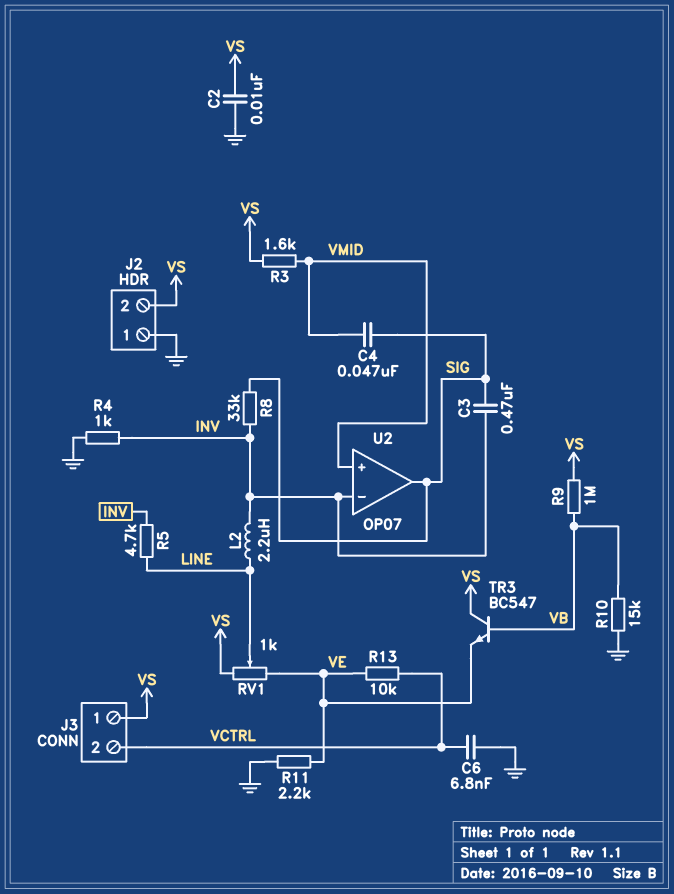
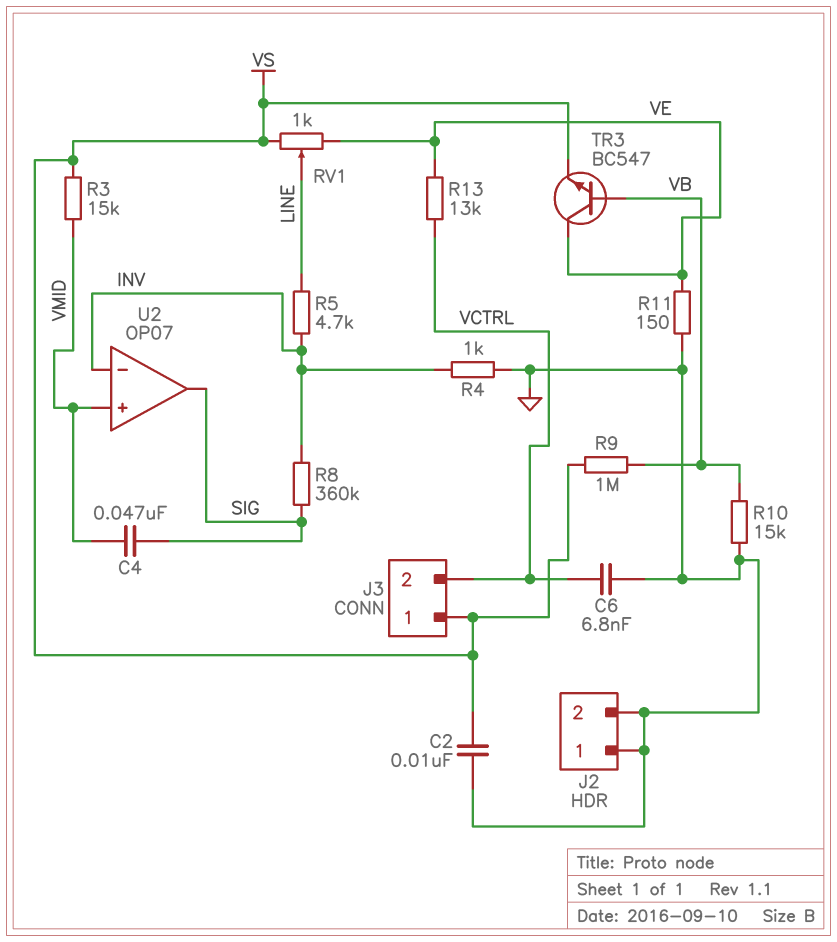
C3: 470nF (INV, SIG) -> none
J2 pin 2: VS -> GND
L2: 2.2uH (INV, LINE) -> none
R3: 1.6k (VMID, VS) -> 15k (VMID, VS)
R8: 33k (INV, SIG) -> 360k (INV, SIG)
R11: 2.2k (GND, VE) -> 150 (GND, VE)
R13: 10k (VCTRL, VE) -> 13k (VCTRL, VE)
TR3: NPN BC547 (B VB, C VS, E VE) -> NPN BC547 (B VB, C VE, E VS)

